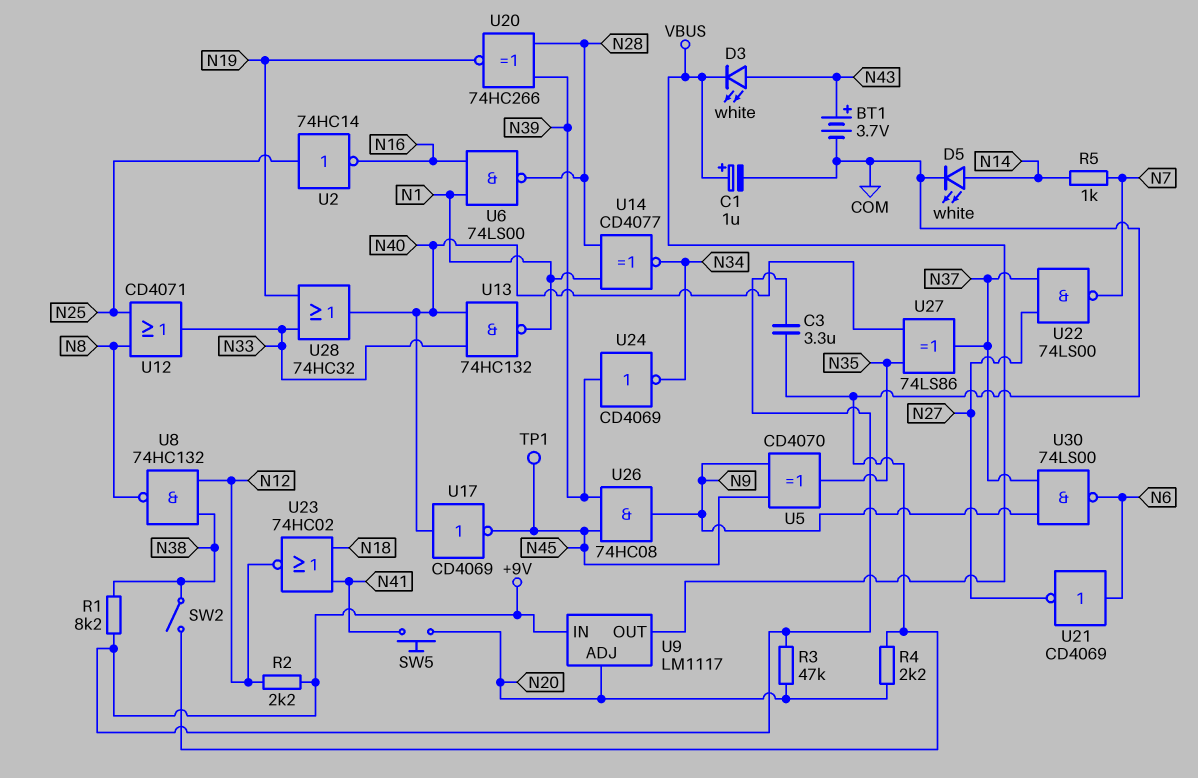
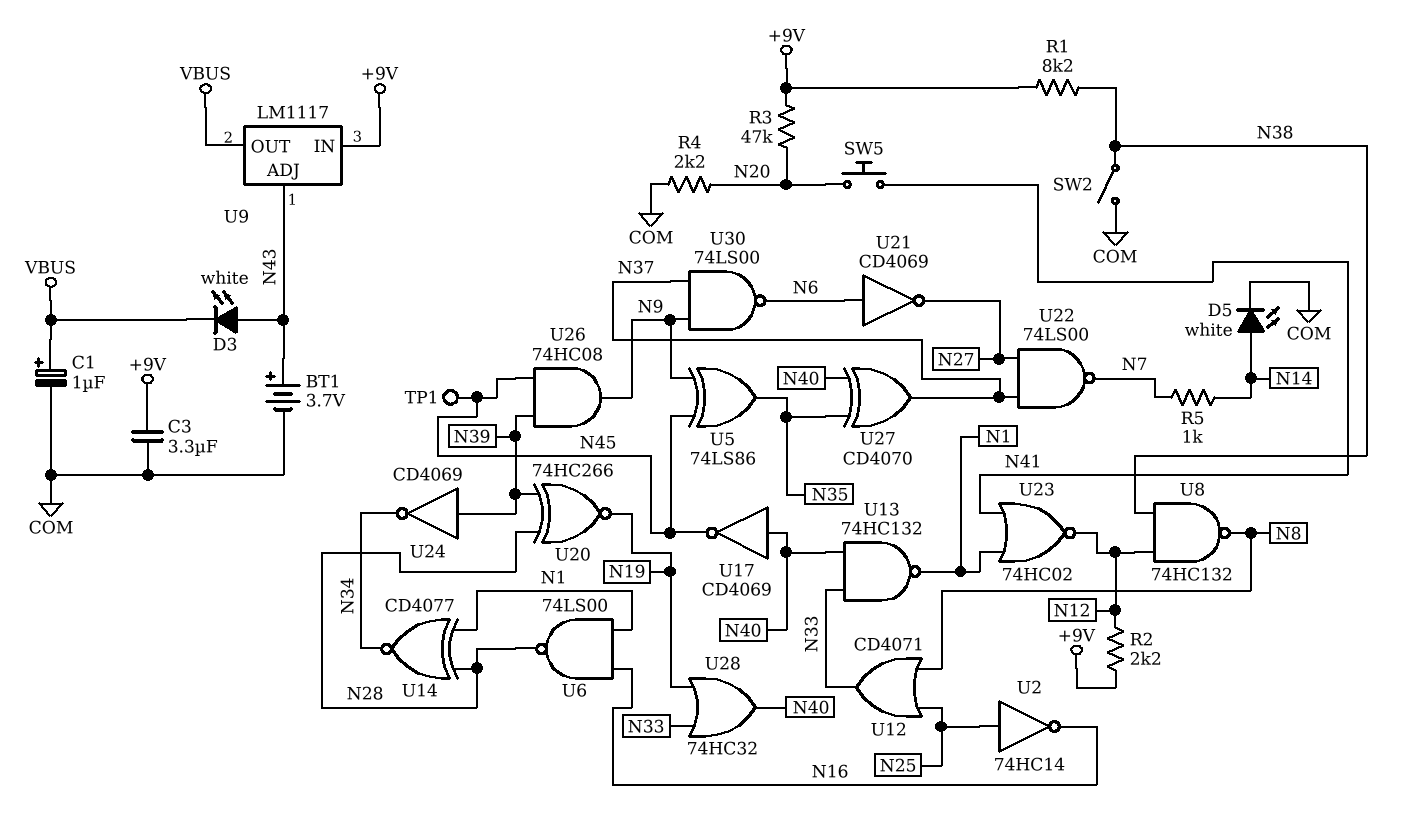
U5: XOR CD4070 (in N9, in N45, out N35) -> XOR 74LS86 (in N9, in N45, out N35)
U9 pin ADJ: N20 -> N43
U23: NOR 74HC02 (in N18, in N41, out N12) -> NOR 74HC02 (in N1, in N41, out N12)
U27: XOR 74LS86 (in N35, in N40, out N37) -> XOR CD4070 (in N35, in N40, out N37)

